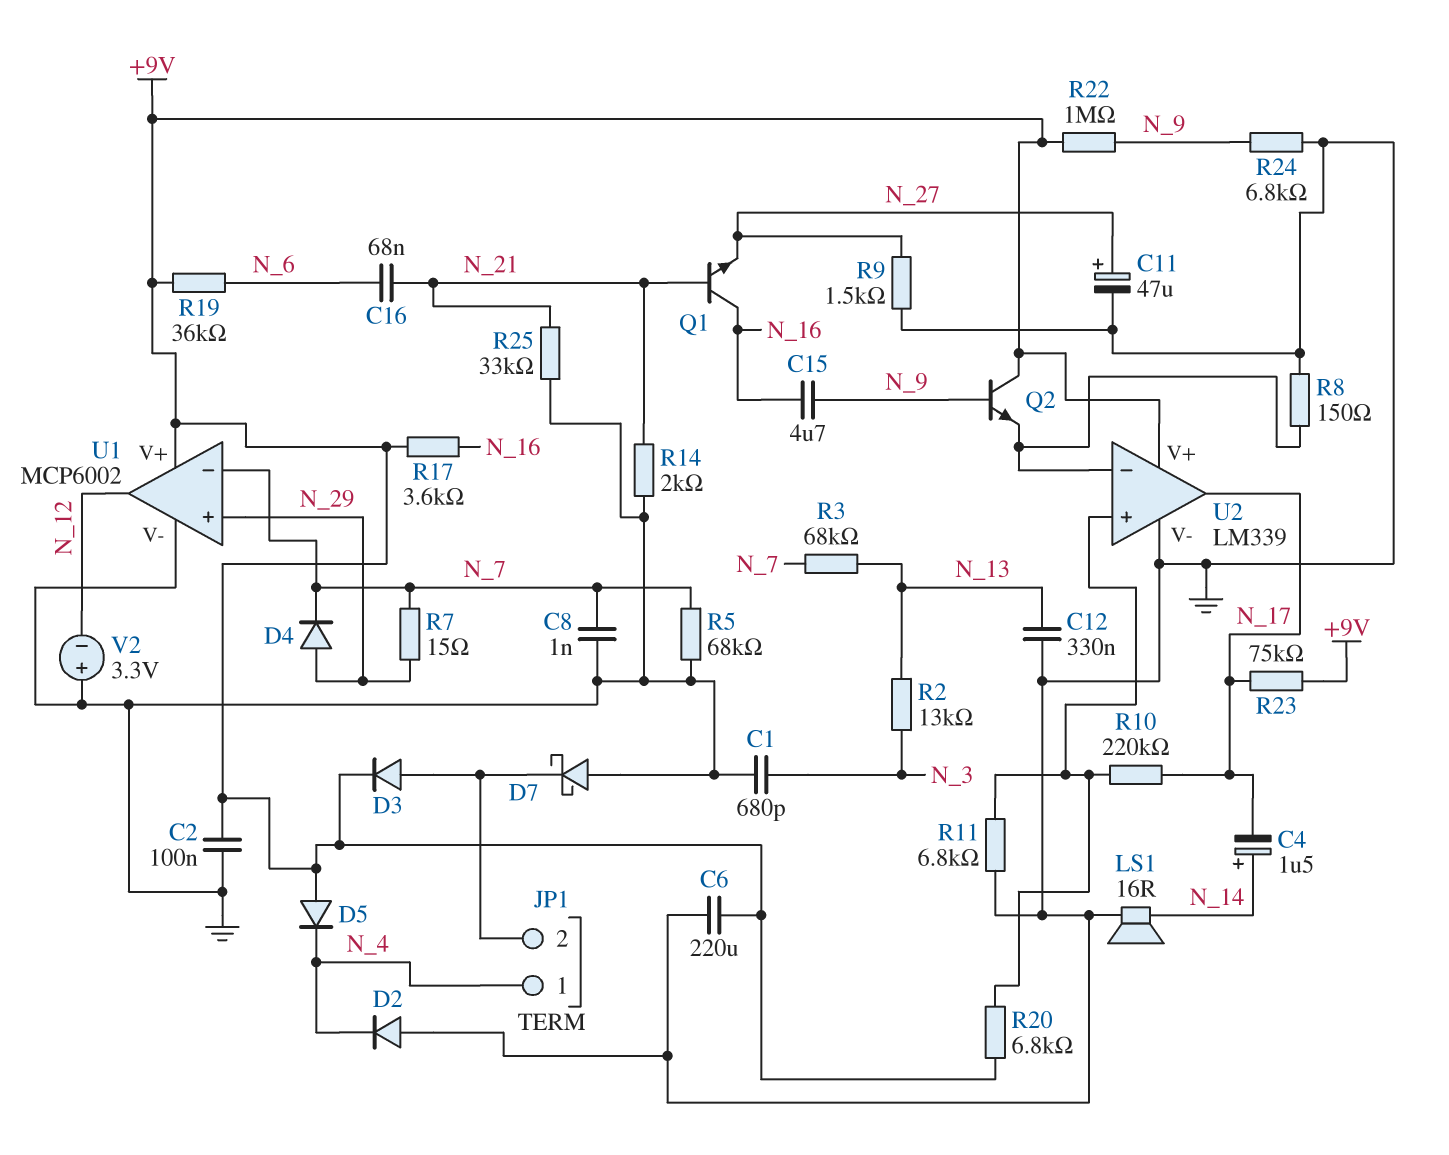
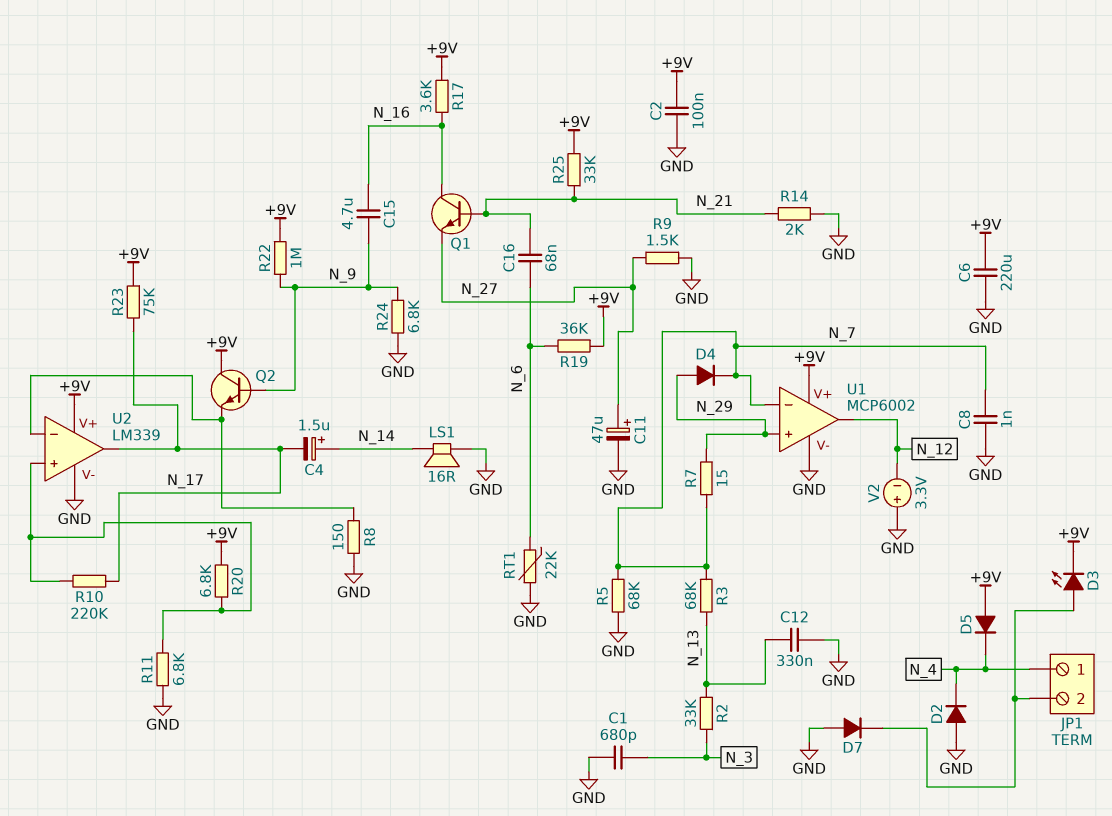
D3: diode (A JP1/2, K +9V) -> LED (A JP1/2, K +9V)
D7: schottky (A GND, K JP1/2) -> diode (A GND, K JP1/2)
R2: 13k (N_3, N_13) -> 33k (N_3, N_13)
R25: 33k (GND, N_21) -> 33k (+9V, N_21)
RT1: none -> 22k (GND, N_6)

